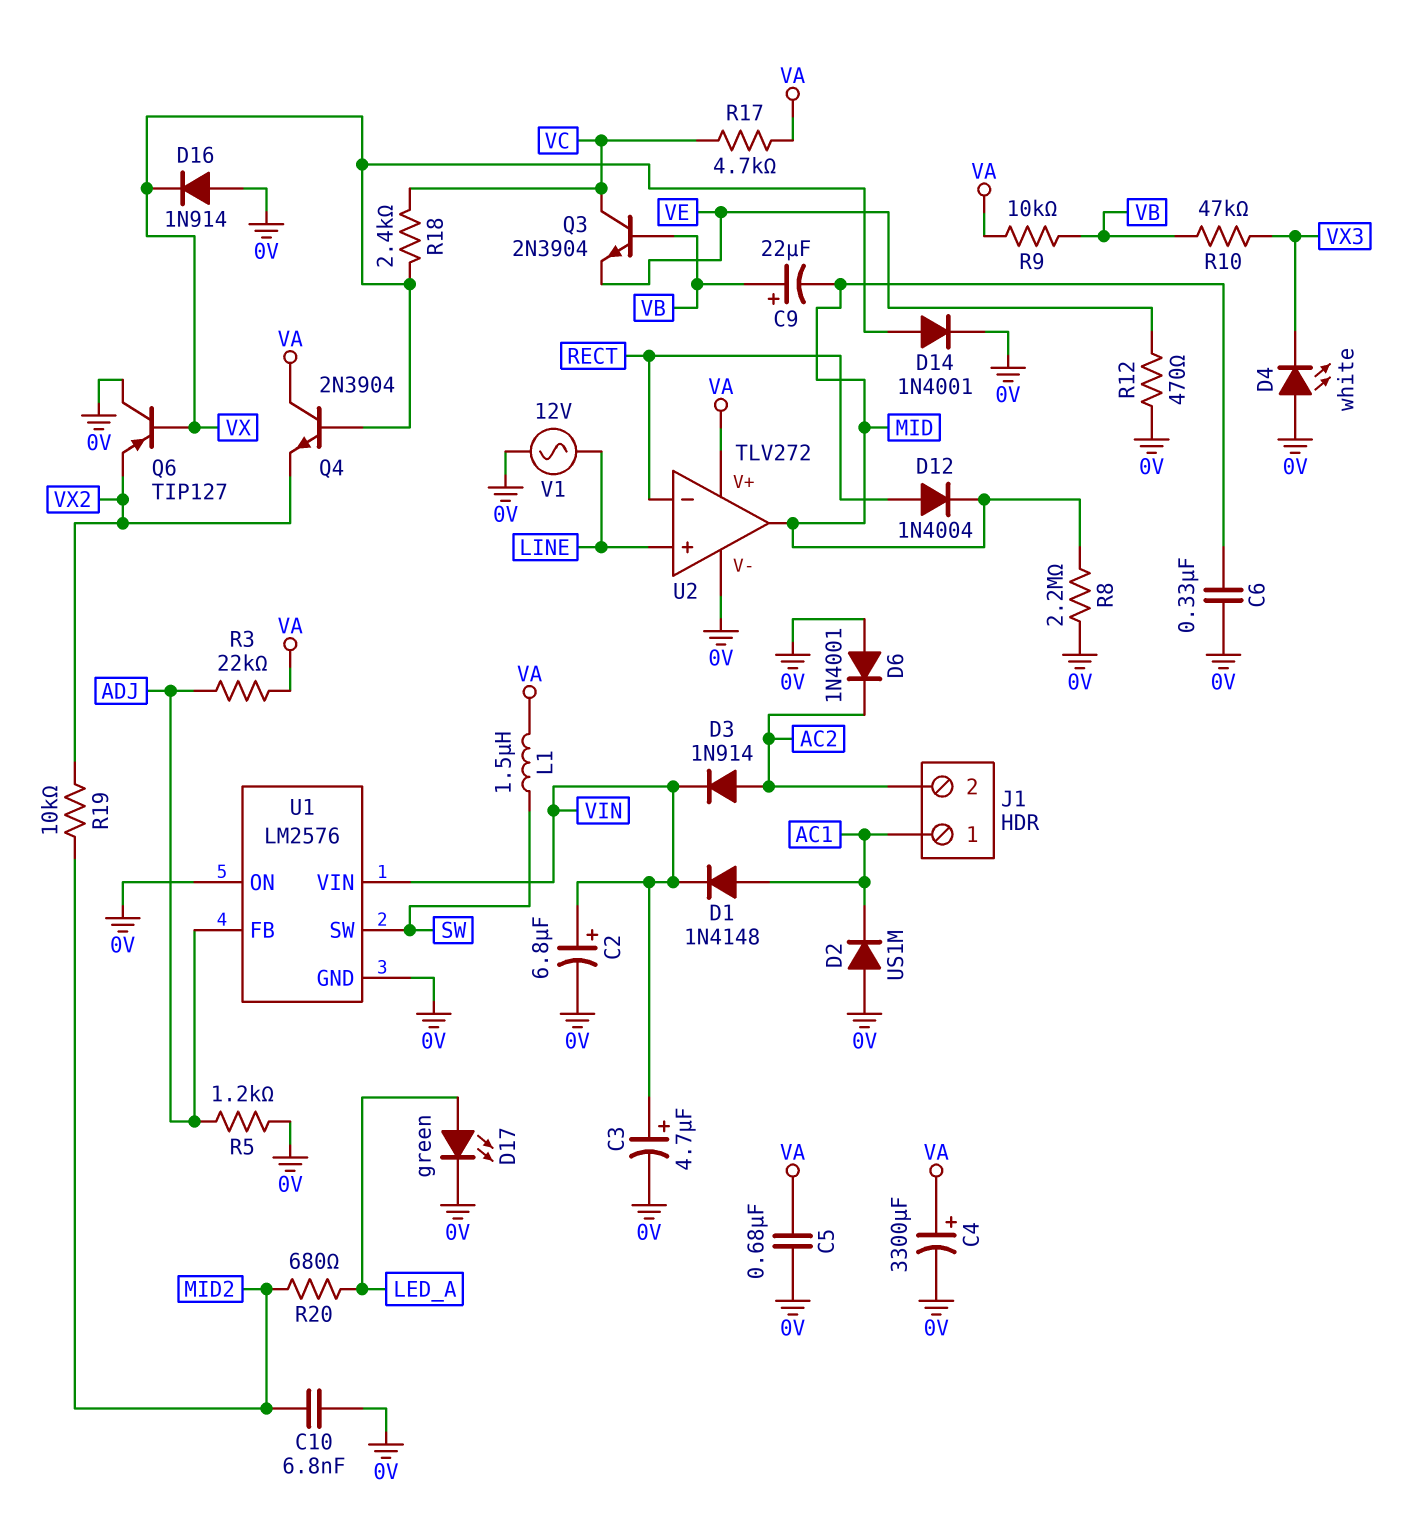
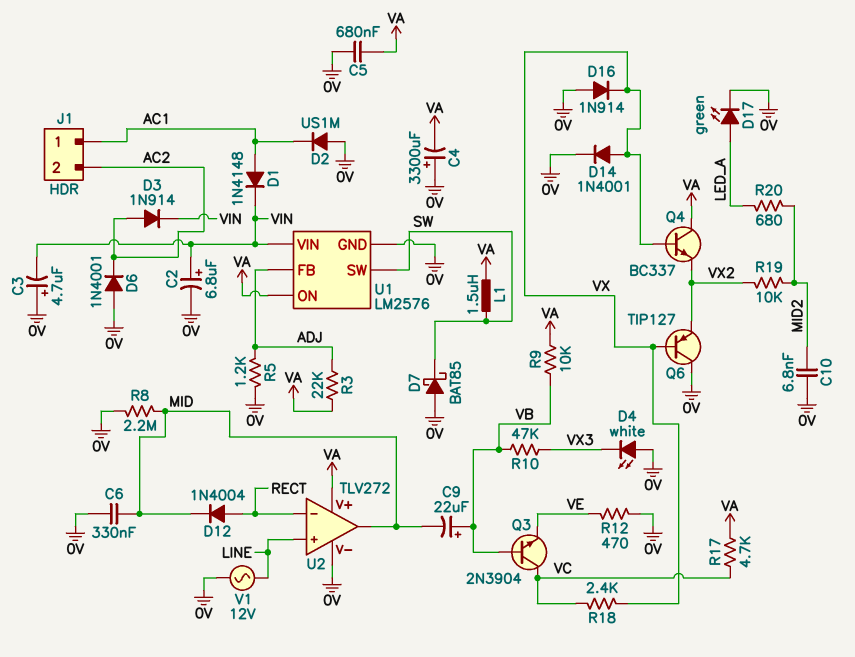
C3: 4.7uF (plus VIN, minus 0V) -> 4.7uF (plus 0V, minus VIN)
C4: 3300uF (plus VA, minus 0V) -> 3300uF (plus 0V, minus VA)
D7: none -> schottky BAT85 (A 0V, K SW)
Q4: NPN 2N3904 (B VX, C VA, E VX2) -> NPN BC337 (B VX, C VA, E VX2)
U1 pin ON: 0V -> VA

